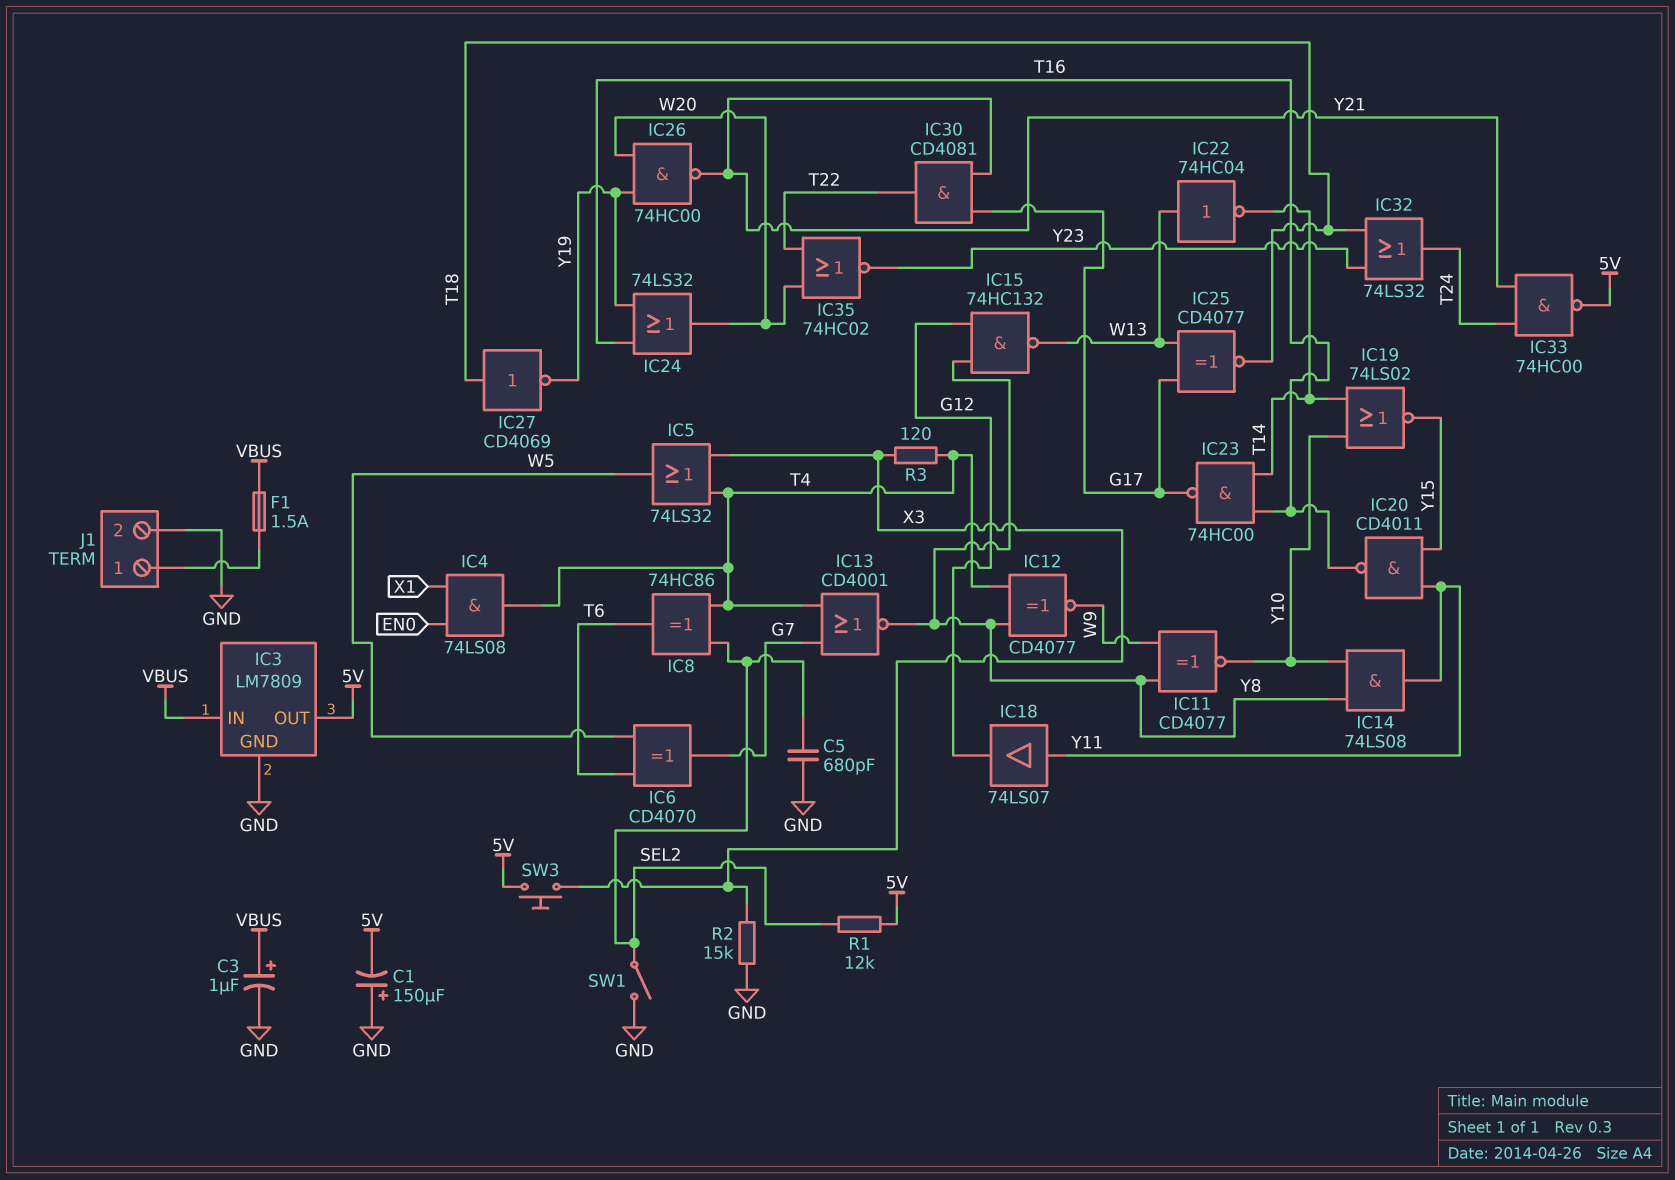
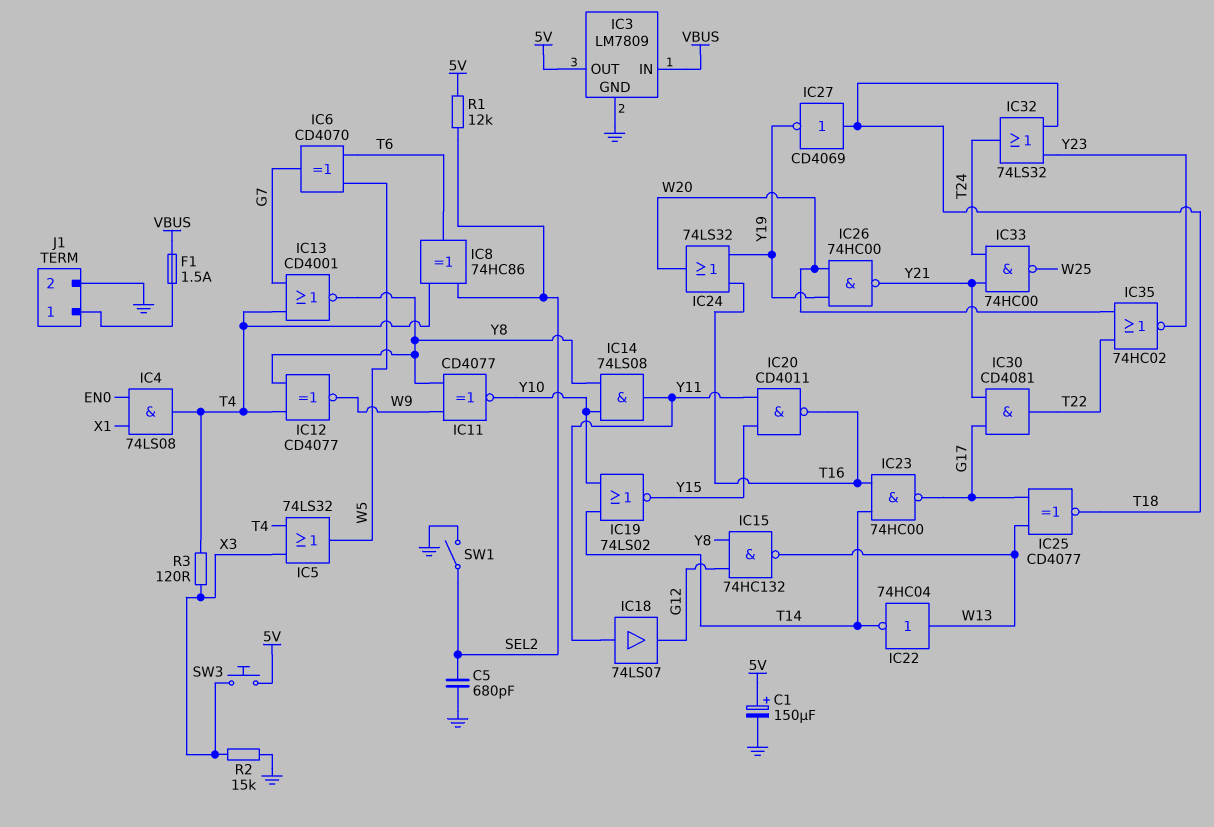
C1: 150uF (plus GND, minus 5V) -> 150uF (plus 5V, minus GND)
C3: 1uF (plus VBUS, minus GND) -> none
IC33: NAND 74HC00 (in T24, in Y21, out 5V) -> NAND 74HC00 (in T24, in Y21, out W25)

